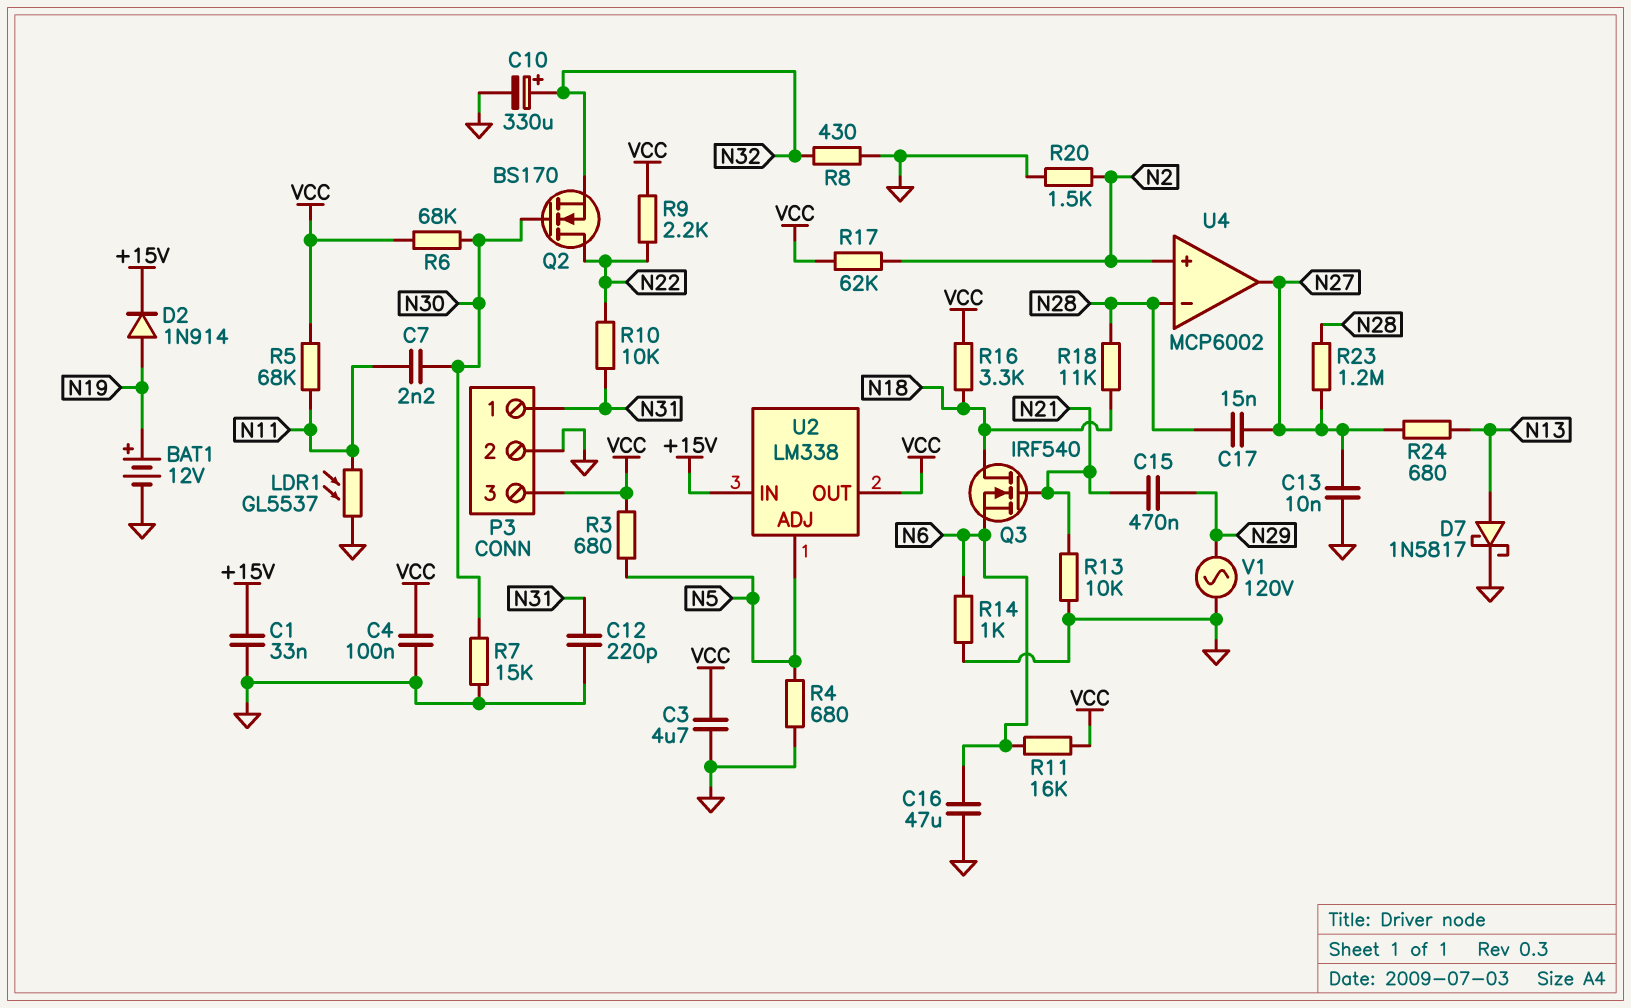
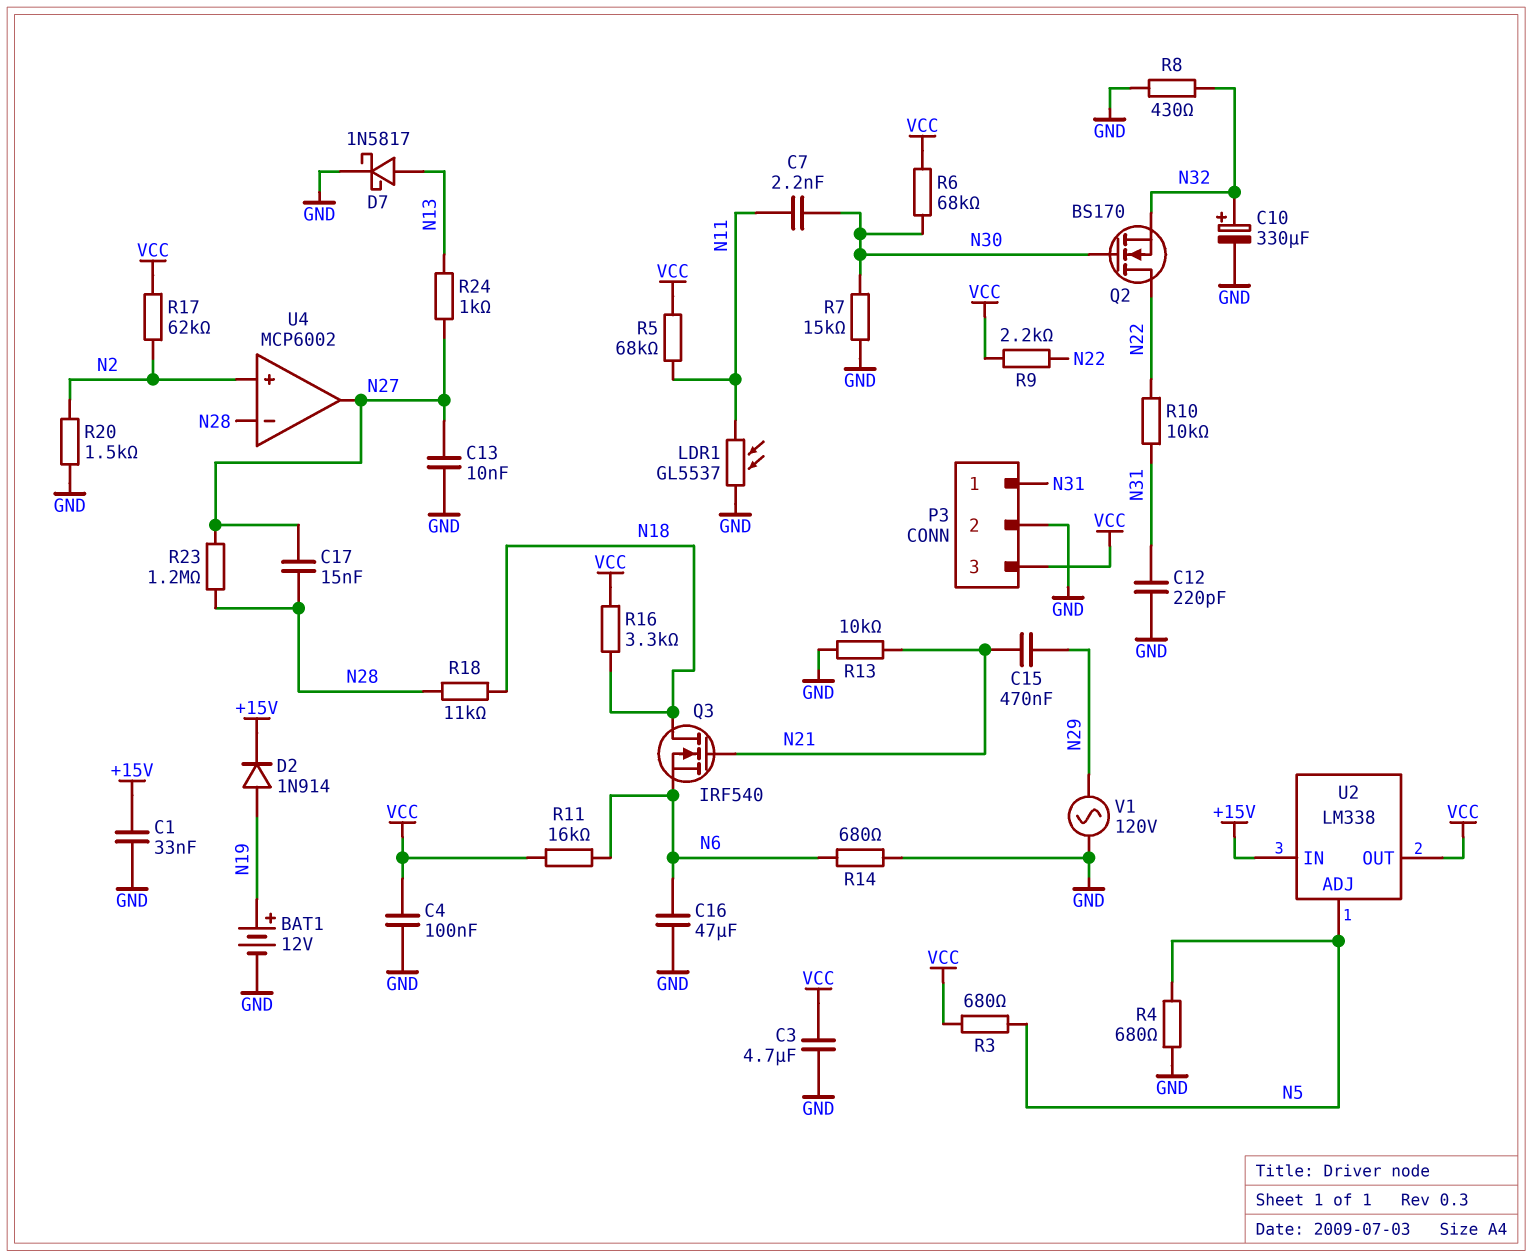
R14: 1k (GND, N6) -> 680 (GND, N6)
R24: 680 (N13, N27) -> 1k (N13, N27)

